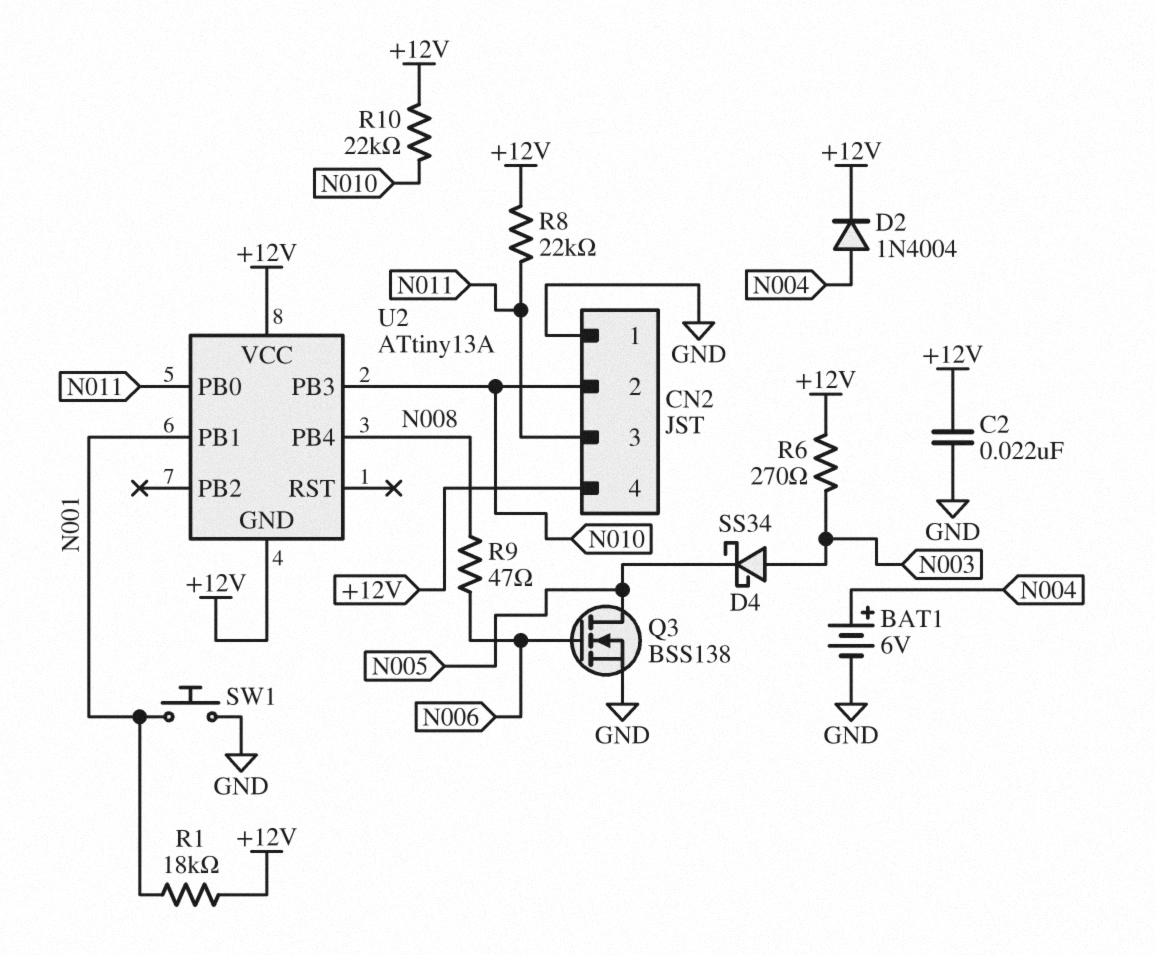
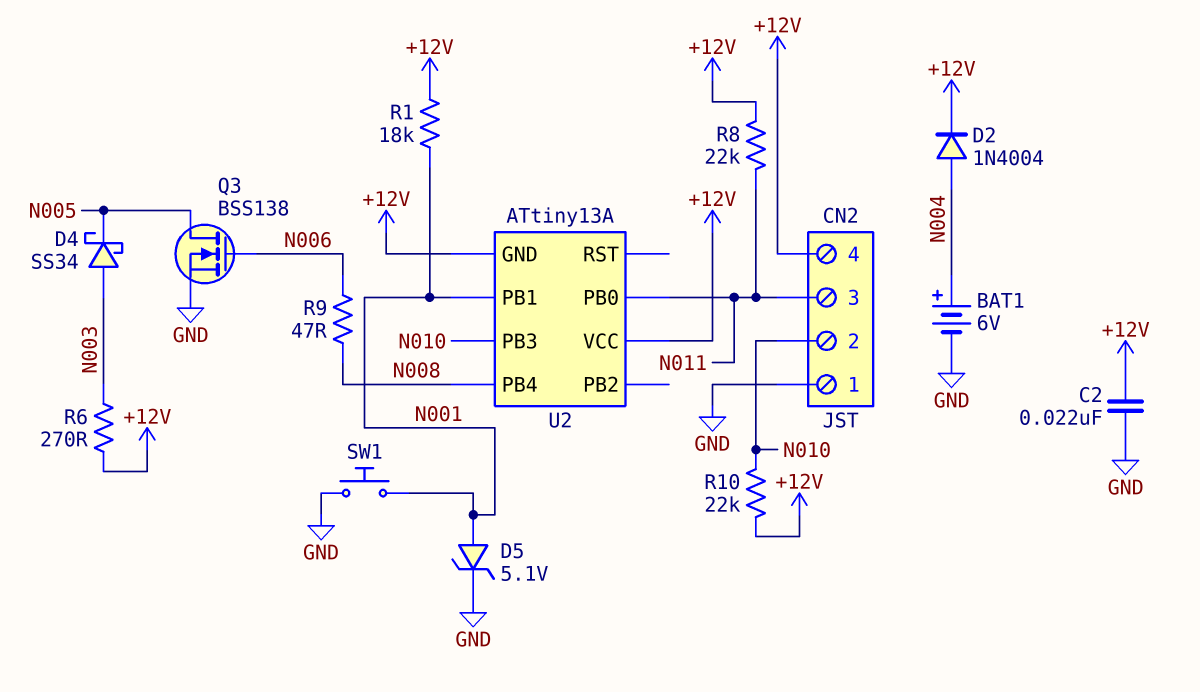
D5: none -> zener 5.1V (A N001, K GND)

